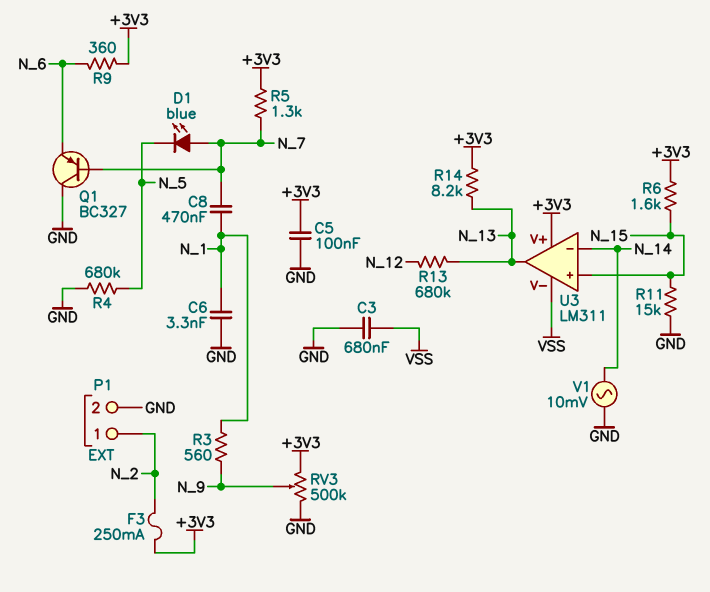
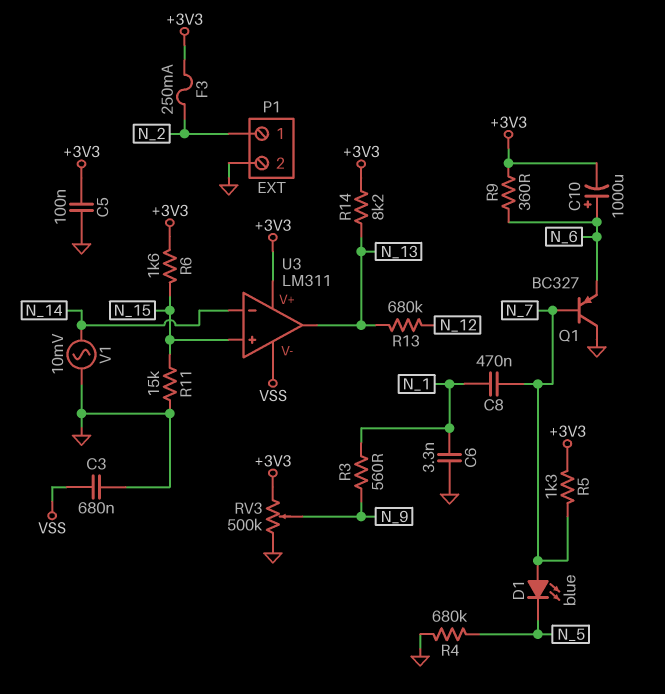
C10: none -> 1000uF (plus N_6, minus +3V3)

